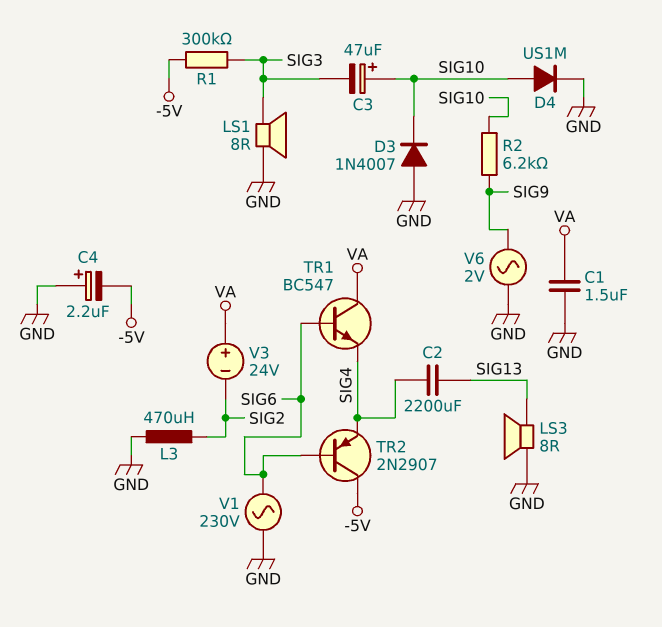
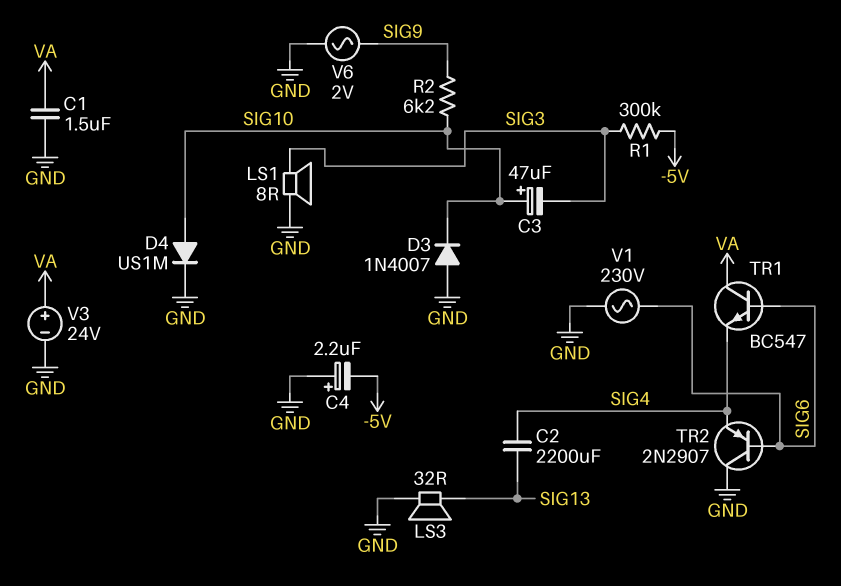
L3: 470uH (GND, SIG2) -> none
LS3: speaker 8R (GND, SIG13) -> speaker 32R (GND, SIG13)
TR2: PNP 2N2907 (B SIG6, C -5V, E SIG4) -> PNP 2N2907 (B SIG6, C GND, E SIG4)
V3: 24V (plus VA, minus SIG2) -> 24V (plus VA, minus GND)

